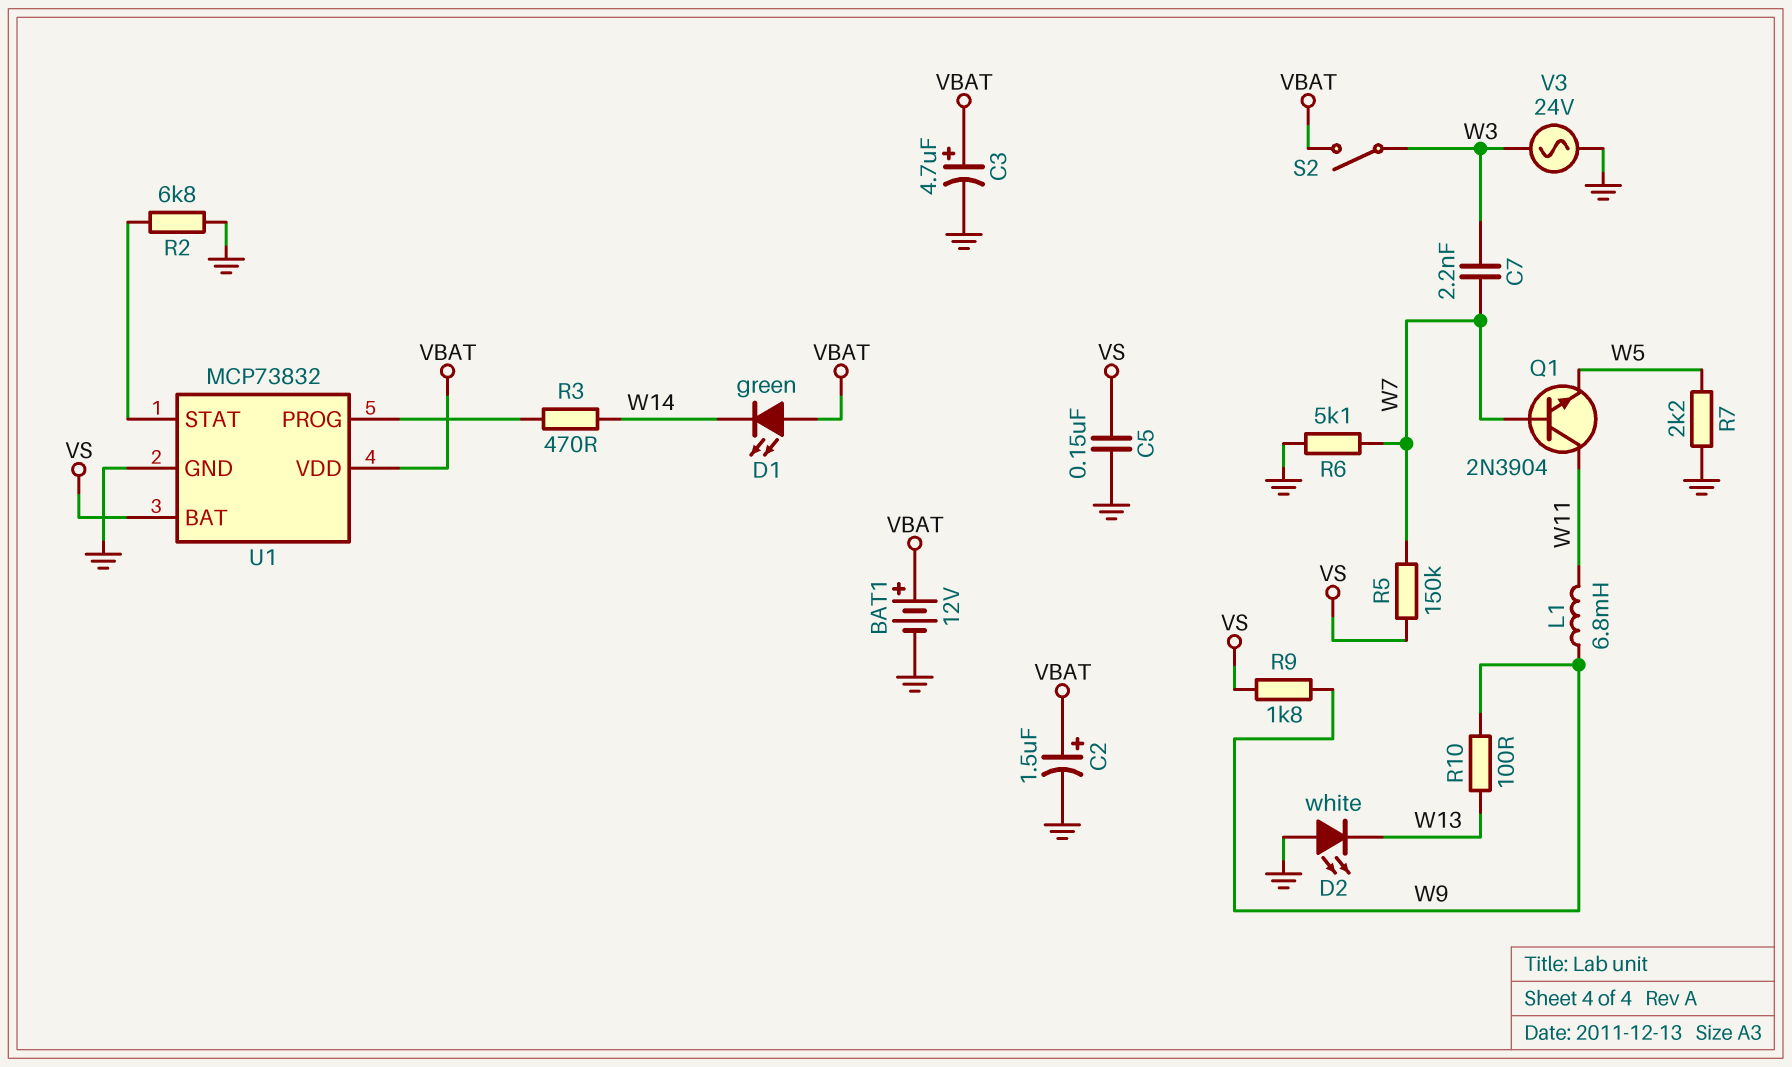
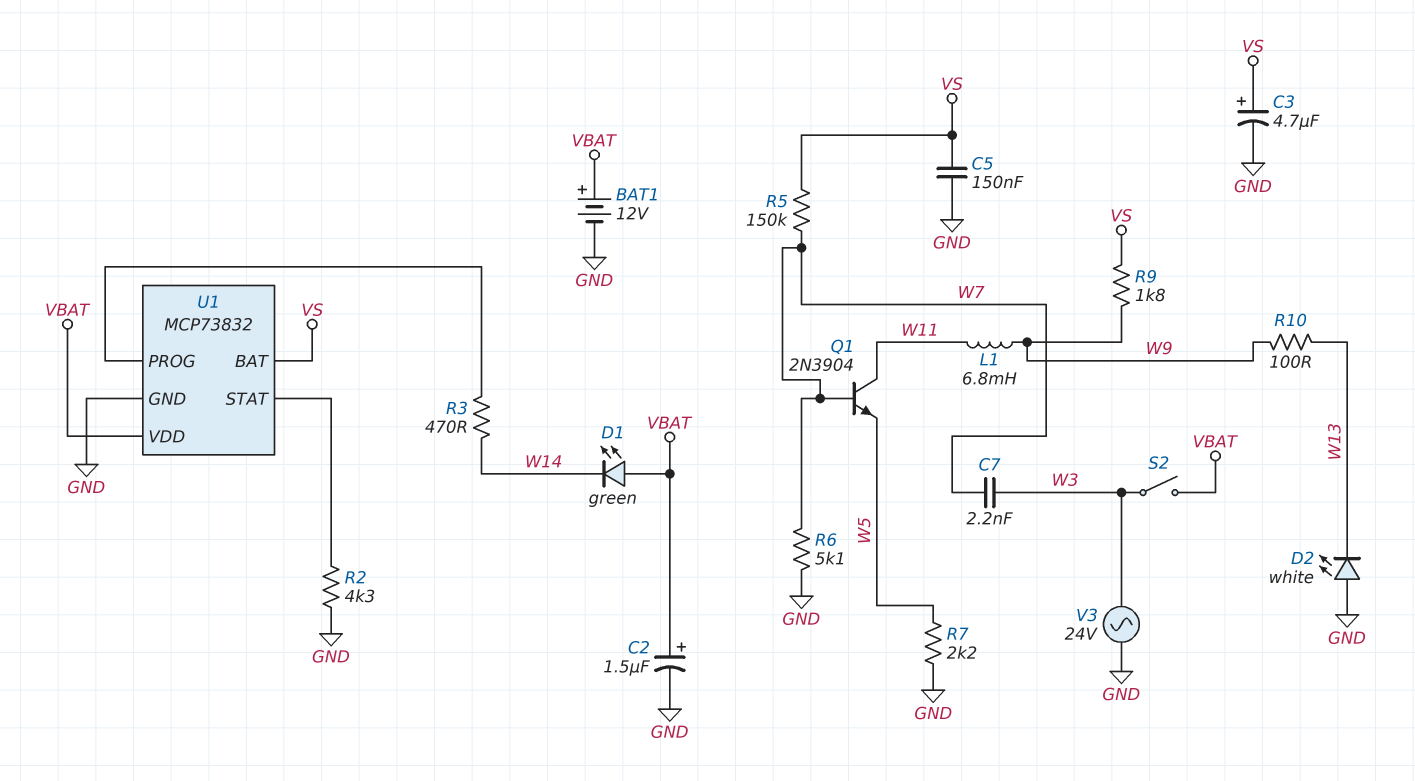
C3: 4.7uF (plus VBAT, minus GND) -> 4.7uF (plus VS, minus GND)
R2: 6.8k (GND, U1/STAT) -> 4.3k (GND, U1/STAT)

